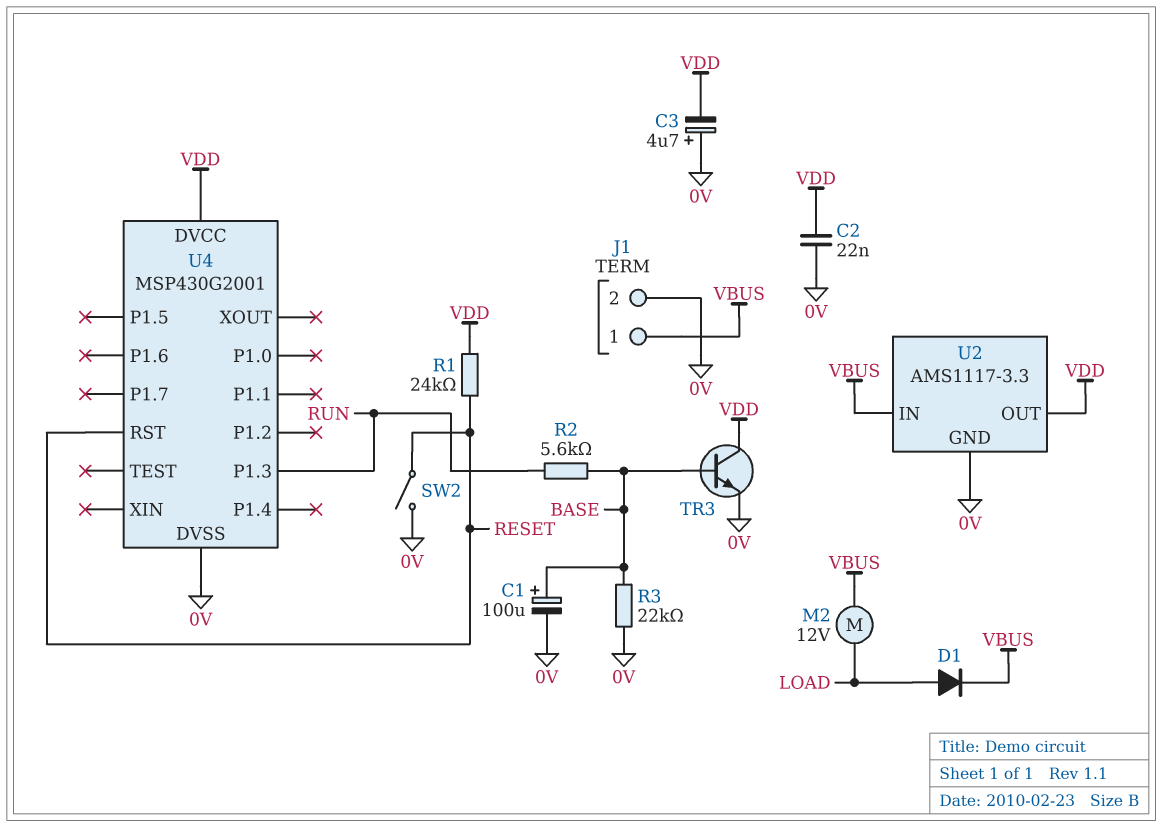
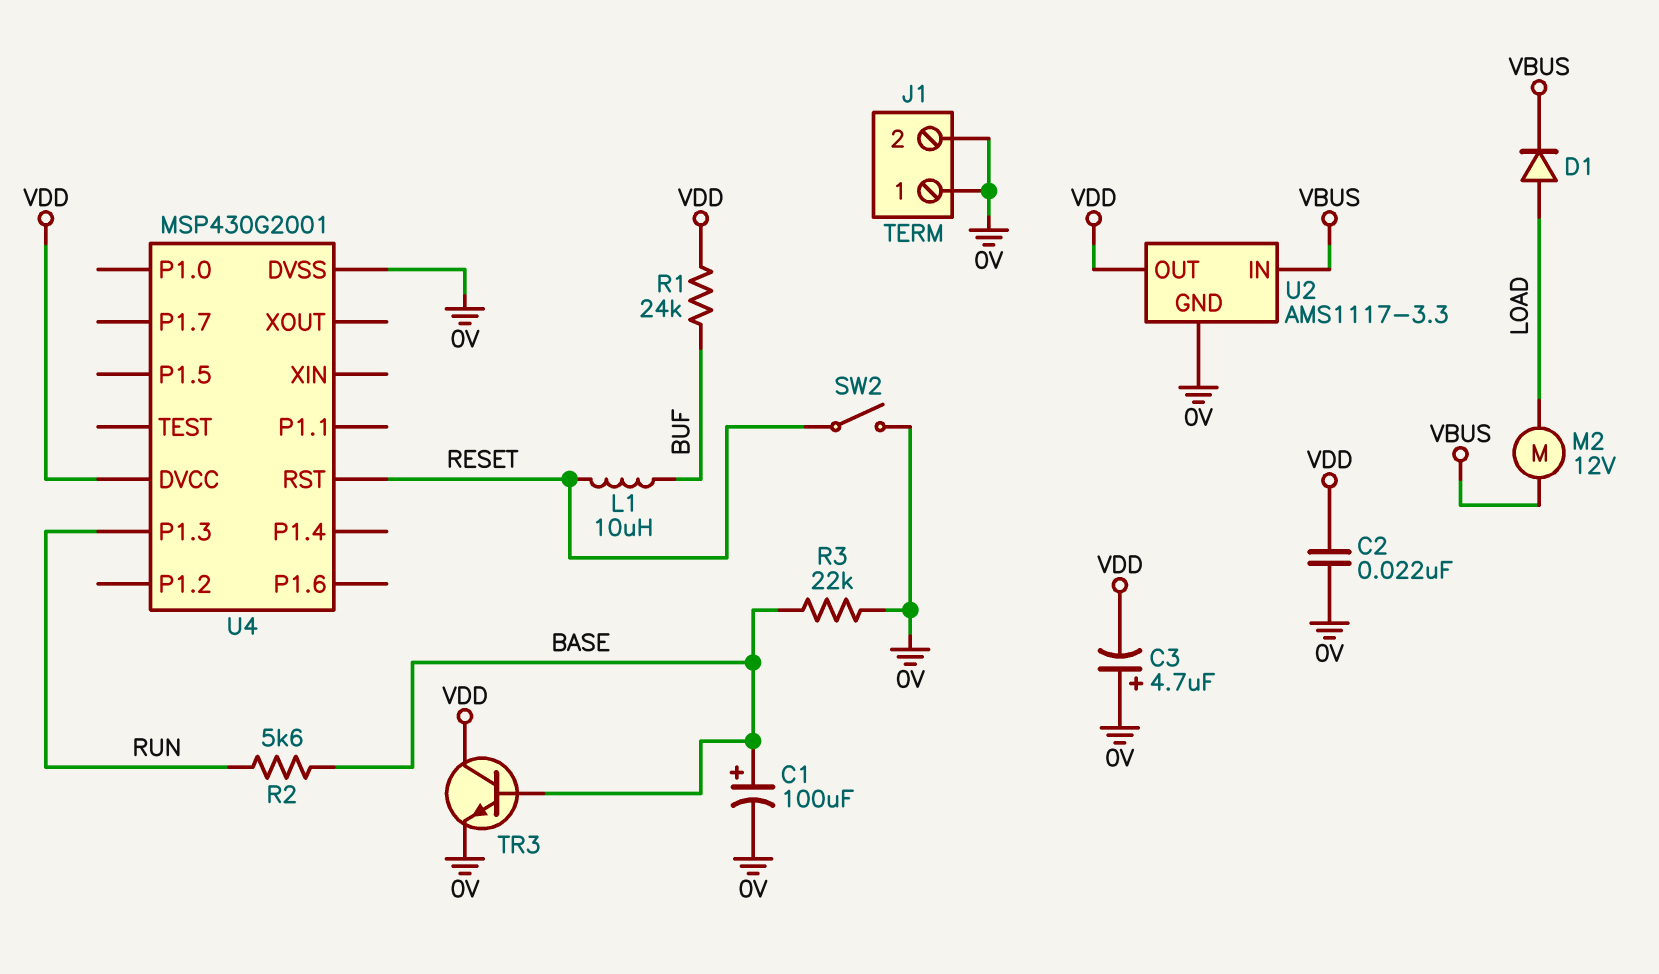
J1 pin 1: VBUS -> 0V
L1: none -> 10uH (BUF, RESET)
R1: 24k (RESET, VDD) -> 24k (BUF, VDD)

